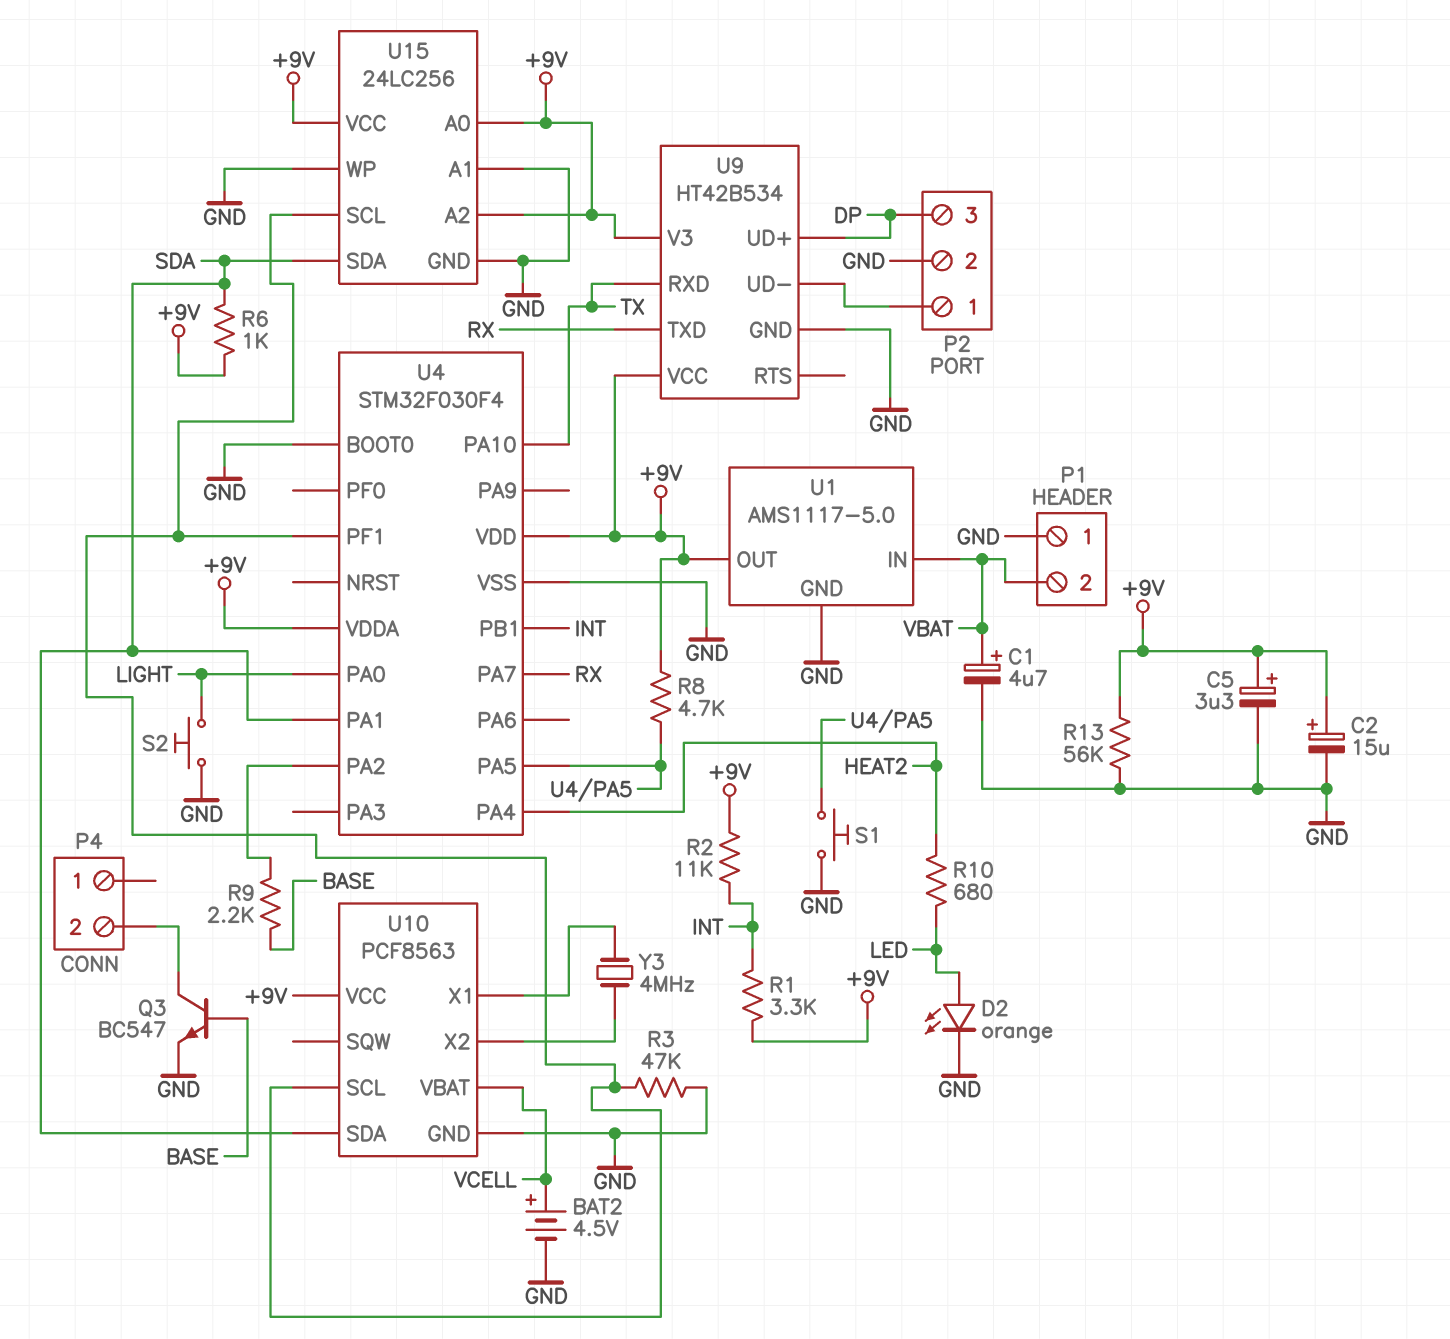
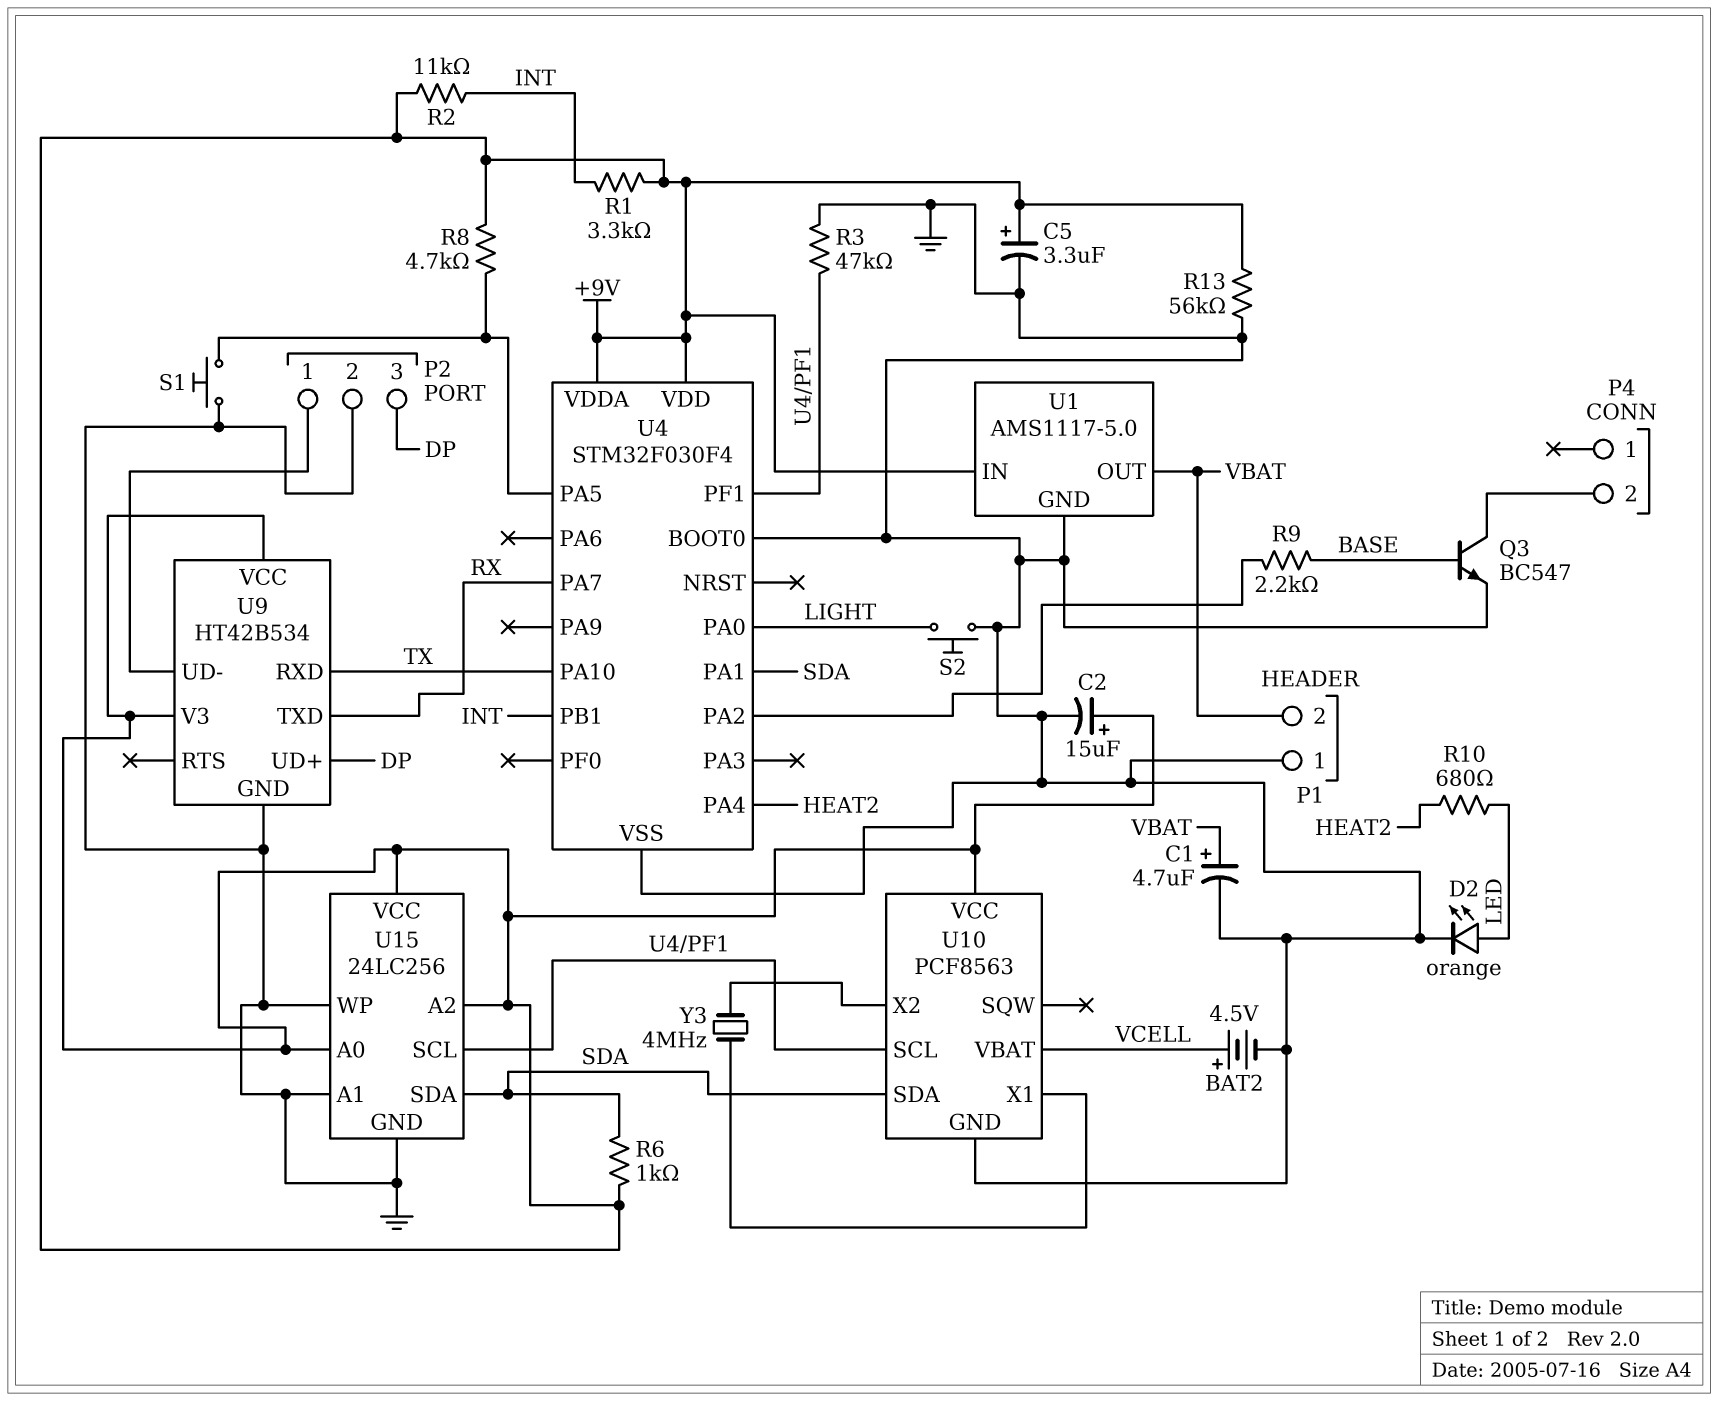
U1 pin IN: VBAT -> +9V
U1 pin OUT: +9V -> VBAT

